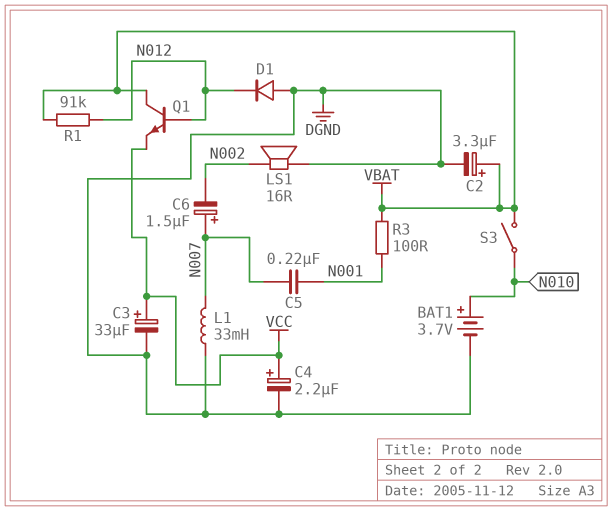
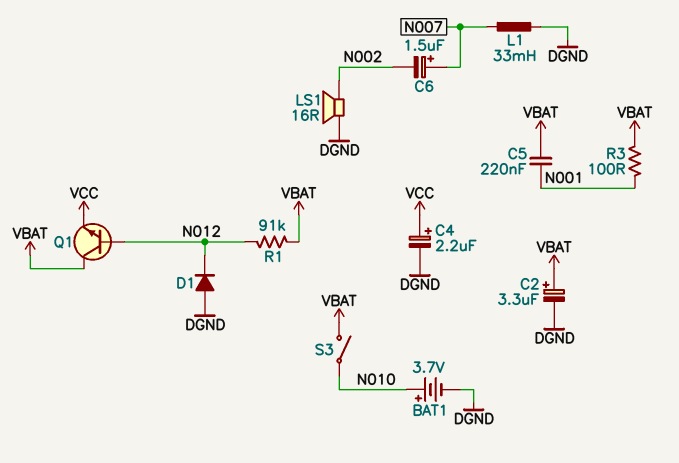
C3: 33uF (plus VCC, minus DGND) -> none
C5: 220nF (N001, N007) -> 220nF (N001, VBAT)

